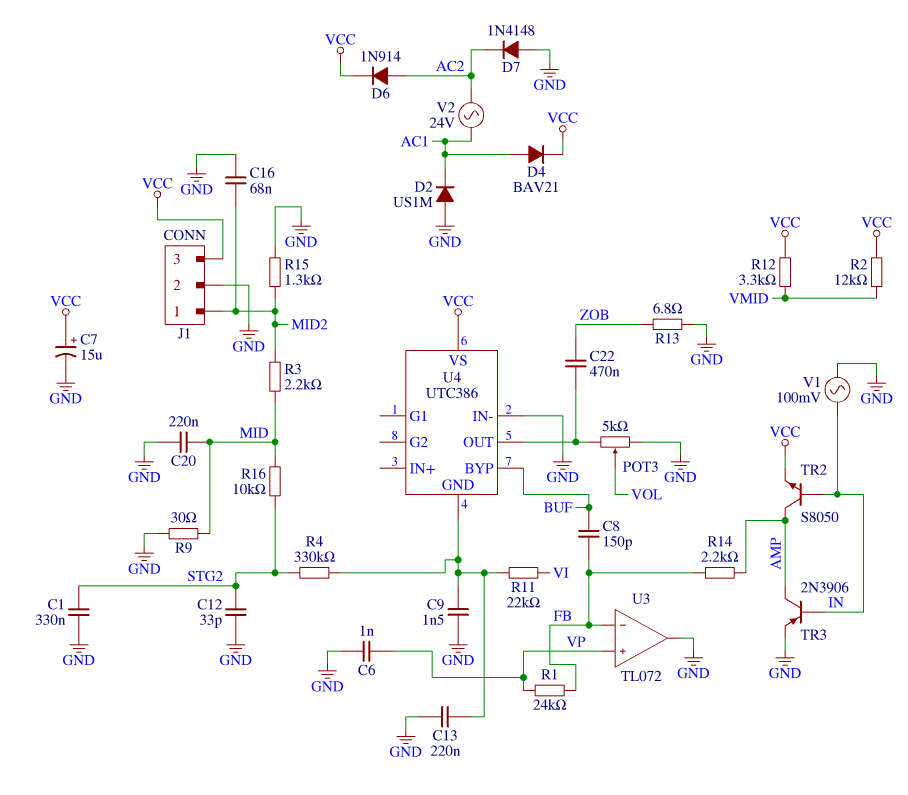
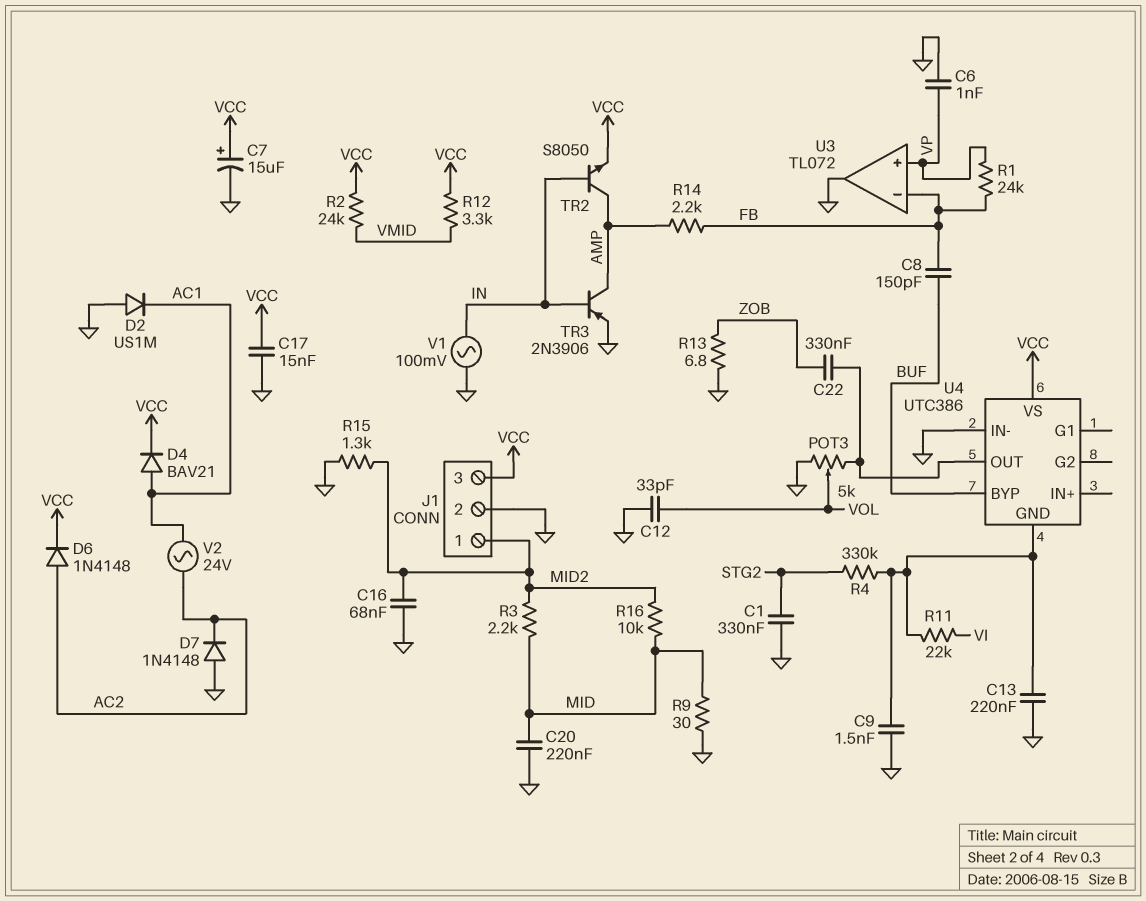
C12: 33pF (GND, STG2) -> 33pF (GND, VOL)
C17: none -> 15nF (GND, VCC)
C22: 470nF (U4/OUT, ZOB) -> 330nF (U4/OUT, ZOB)
D6: diode 1N914 (A AC2, K VCC) -> diode 1N4148 (A AC2, K VCC)
R2: 12k (VCC, VMID) -> 24k (VCC, VMID)
R16: 10k (MID, STG2) -> 10k (MID, MID2)

